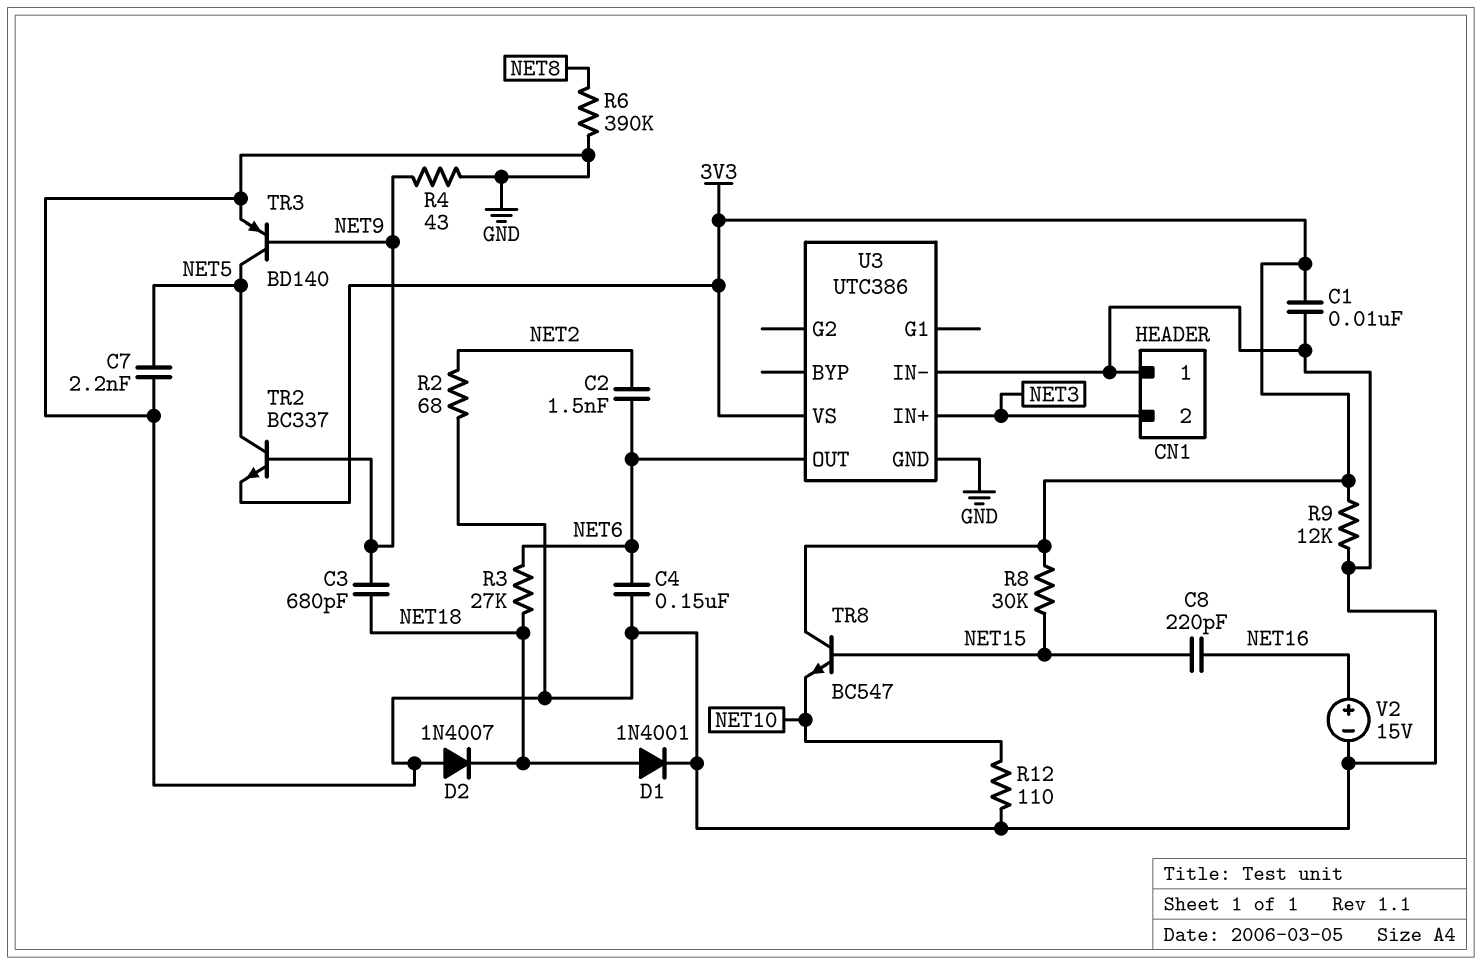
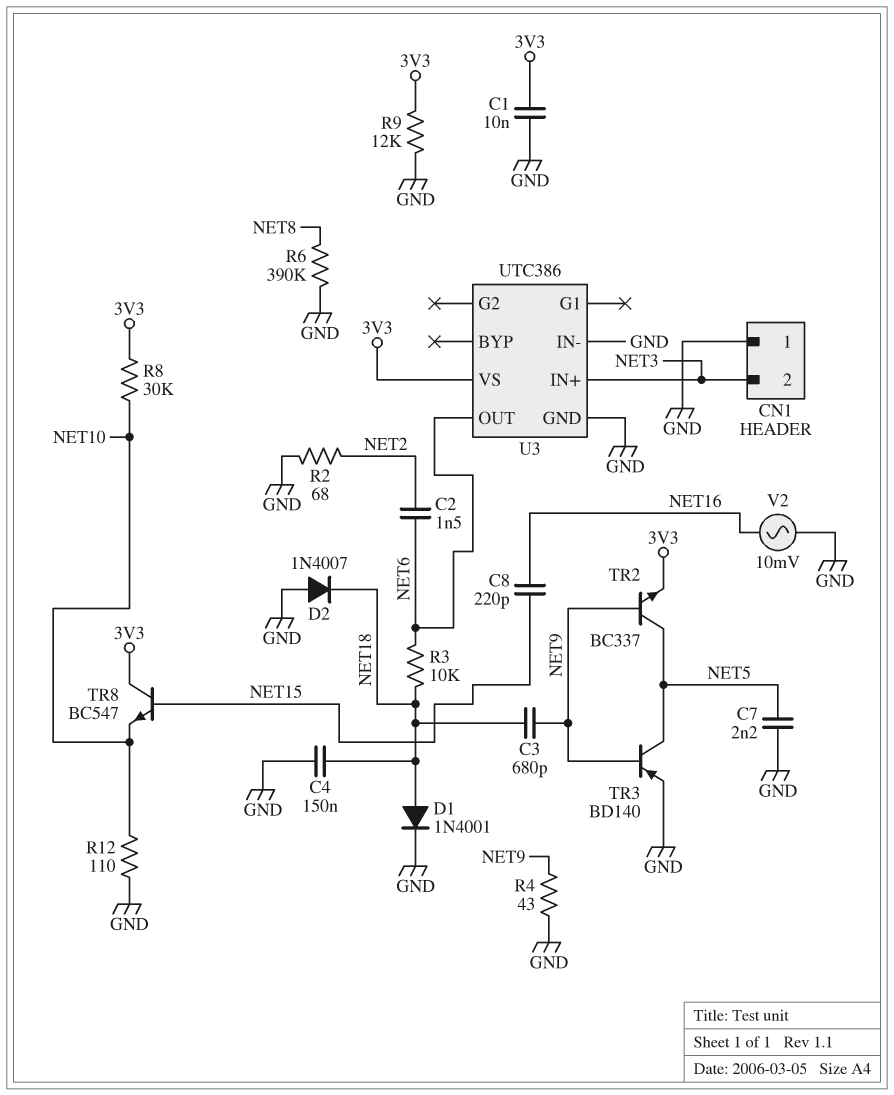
C4: 150nF (GND, NET6) -> 150nF (GND, NET18)
R3: 27k (NET6, NET18) -> 10k (NET6, NET18)
R8: 30k (3V3, NET15) -> 30k (3V3, NET10)
V2: 15V (plus NET16, minus GND) -> AC 10mV (GND, NET16)

